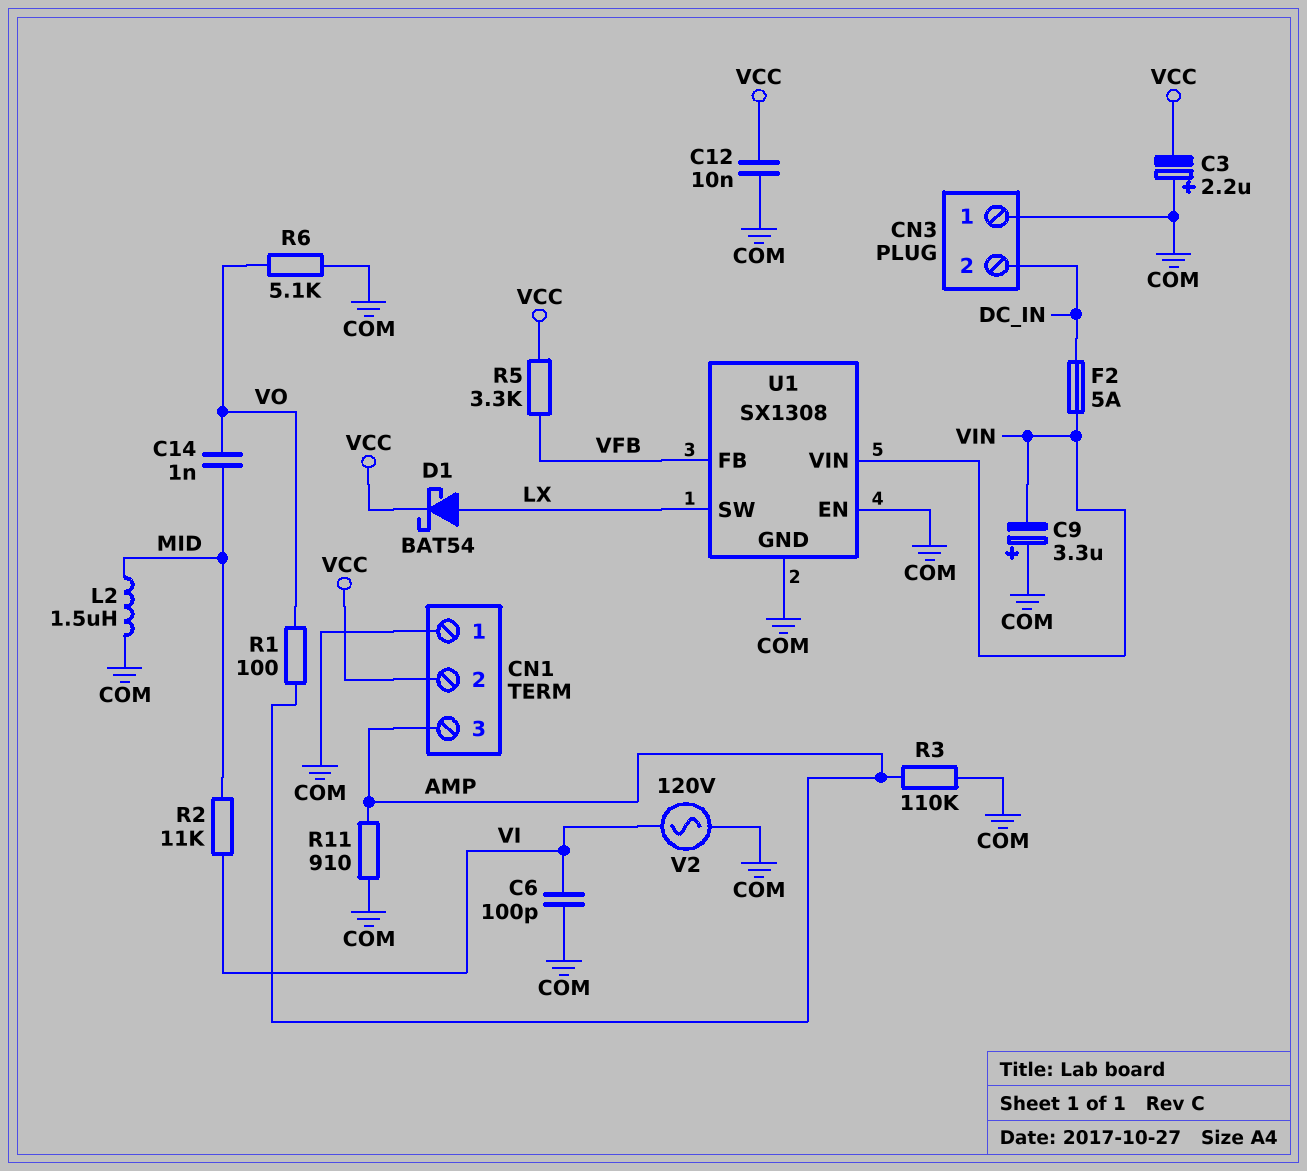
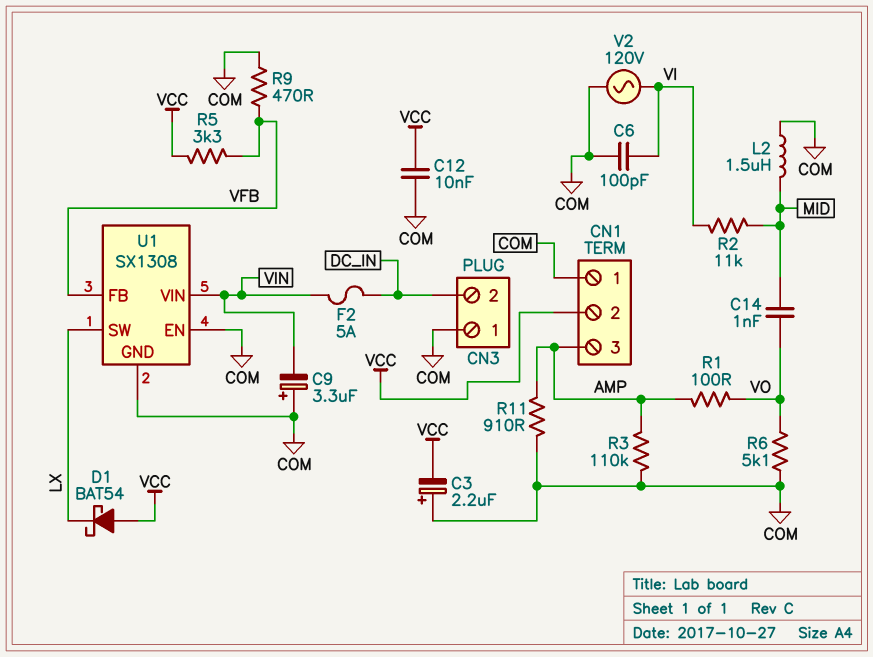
D1: schottky BAT54 (A LX, K VCC) -> schottky BAT54 (A VCC, K LX)
R9: none -> 470 (COM, VFB)

